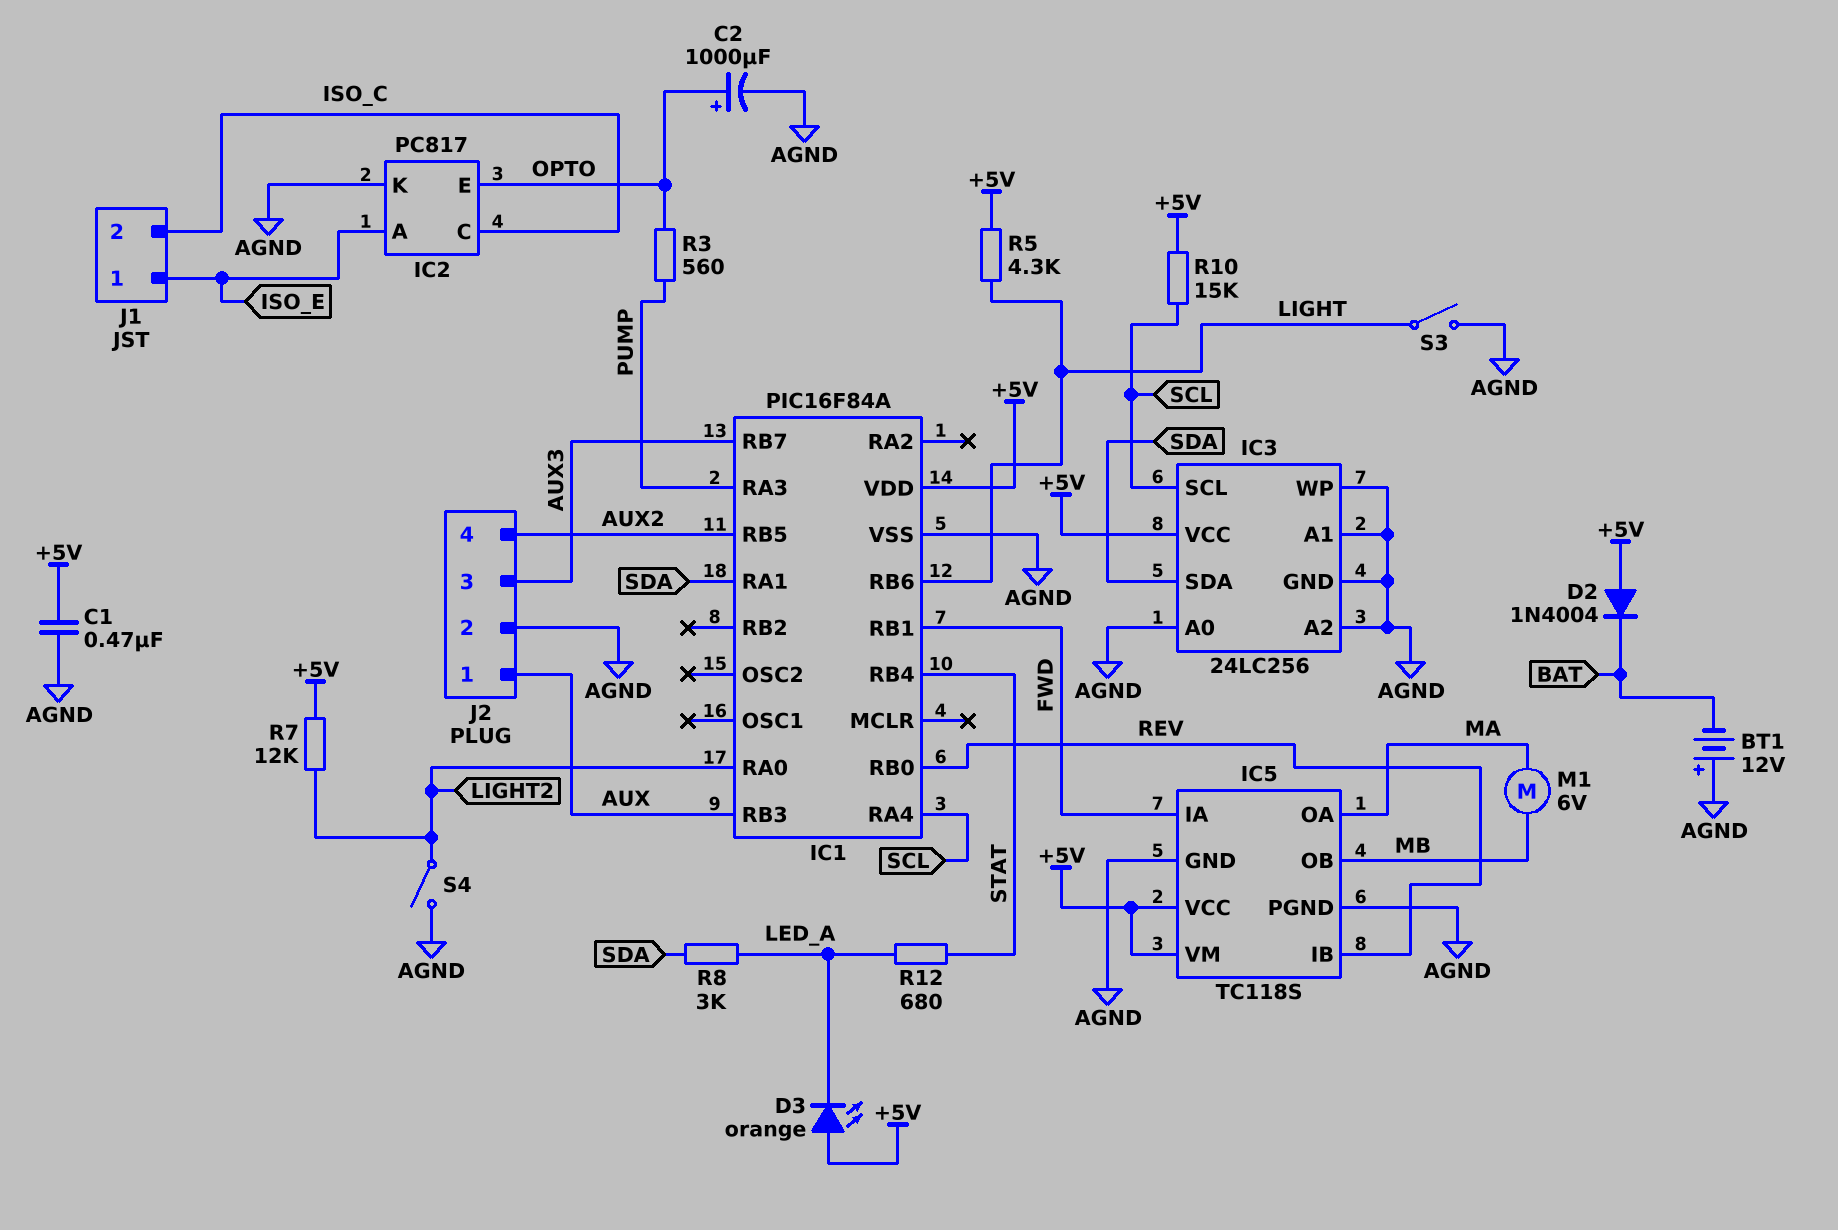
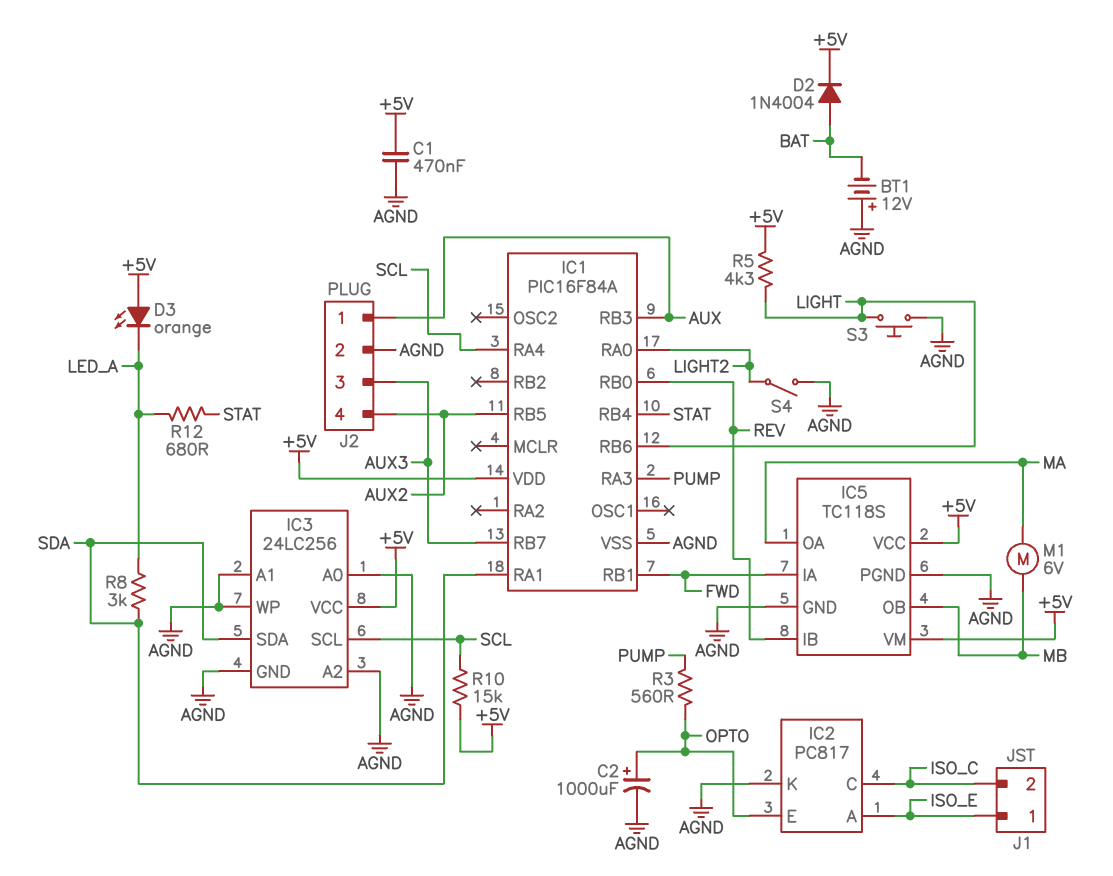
D2: diode 1N4004 (A +5V, K BAT) -> diode 1N4004 (A BAT, K +5V)
R7: 12k (+5V, LIGHT2) -> none
S3: switch (AGND, LIGHT) -> button (AGND, LIGHT)

